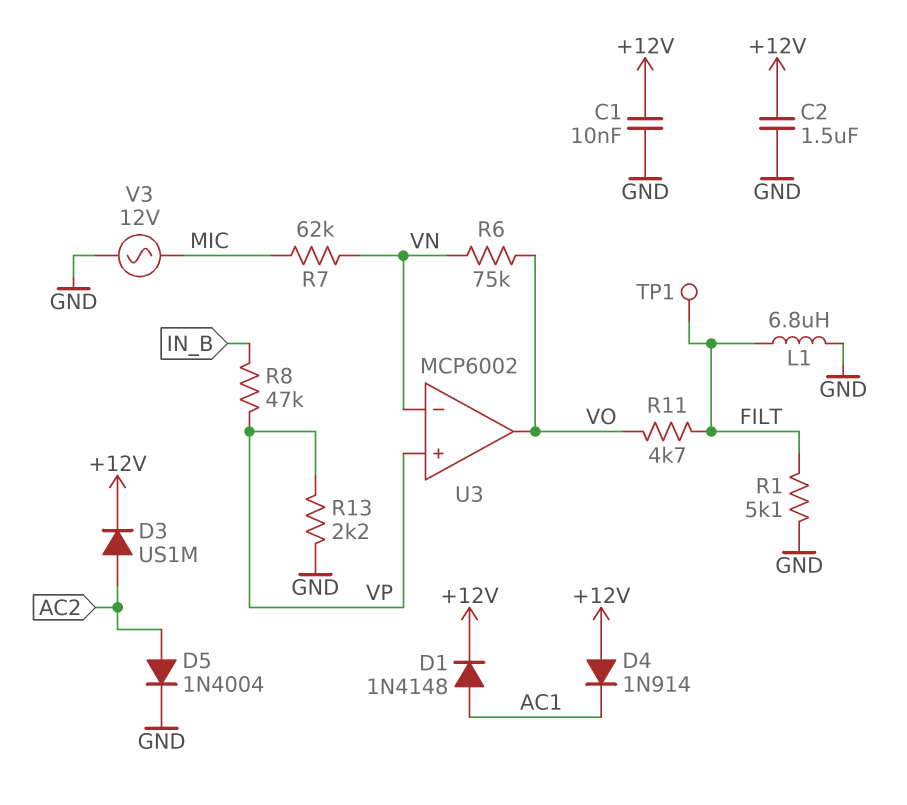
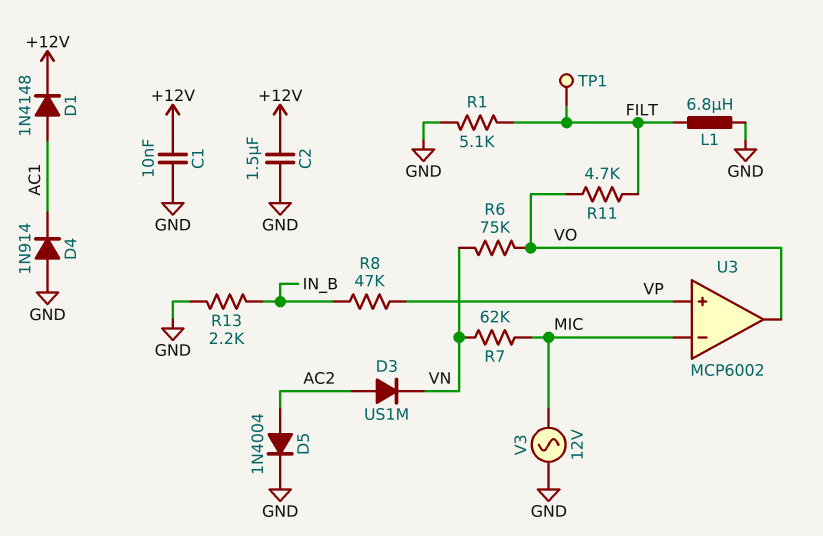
D3: diode US1M (A AC2, K +12V) -> diode US1M (A AC2, K VN)
D4: diode 1N914 (A +12V, K AC1) -> diode 1N914 (A GND, K AC1)
R13: 2.2k (GND, VP) -> 2.2k (GND, IN_B)
U3 pin in-: VN -> MIC

